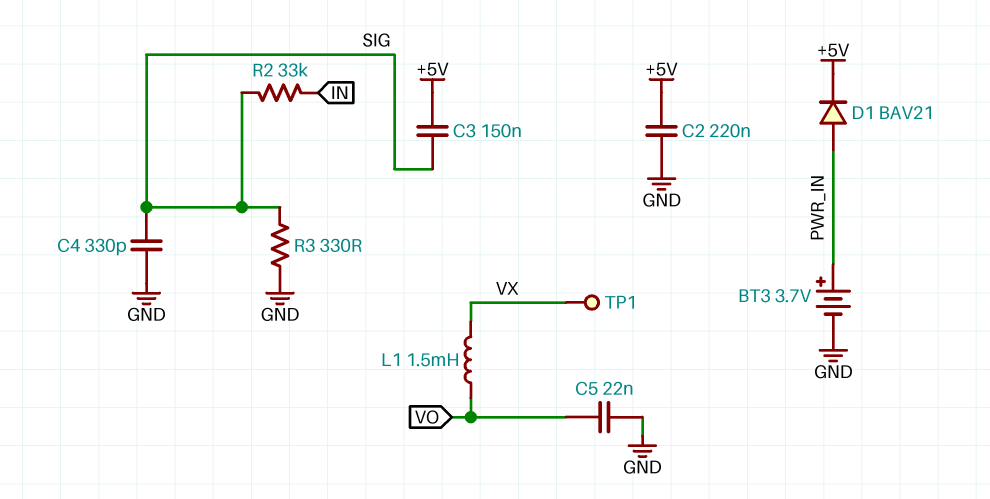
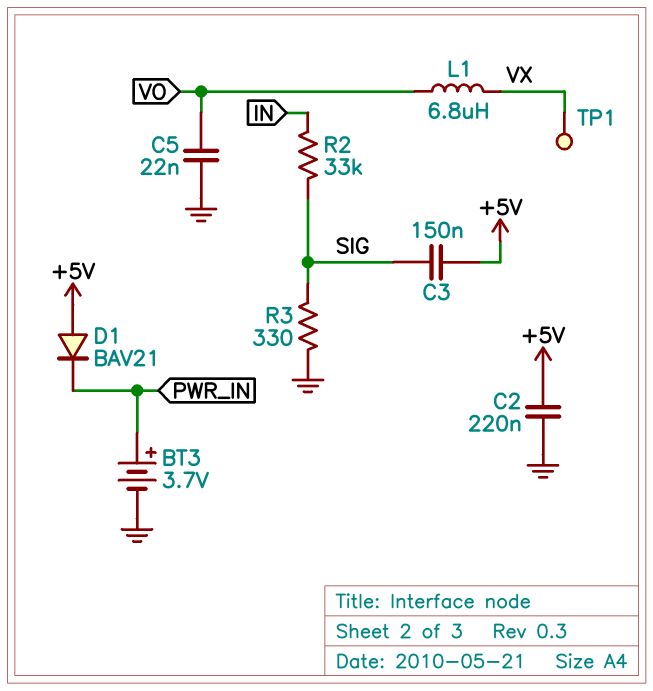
C4: 330pF (GND, SIG) -> none
D1: diode BAV21 (A PWR_IN, K +5V) -> diode BAV21 (A +5V, K PWR_IN)
L1: 1.5mH (VO, VX) -> 6.8uH (VO, VX)

